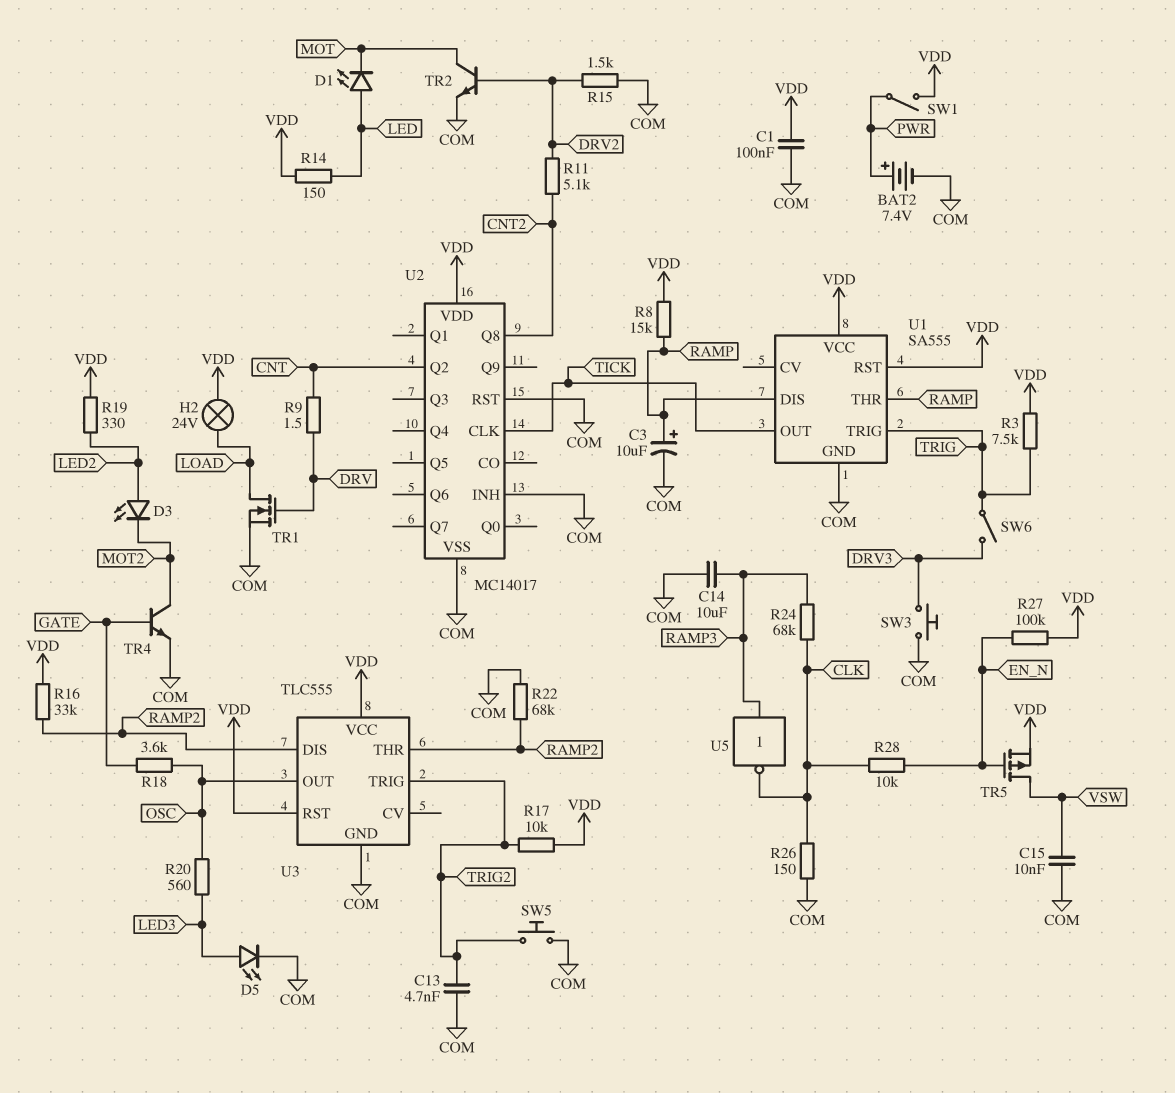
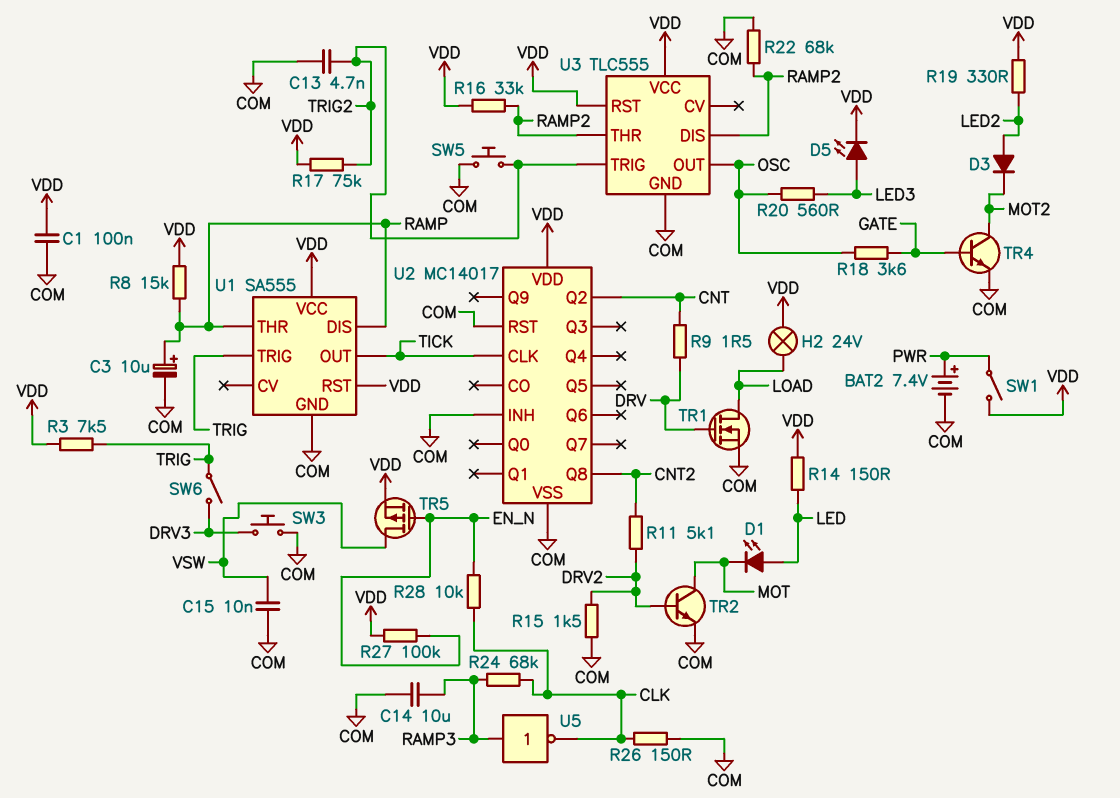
D3: LED (A LED2, K MOT2) -> diode (A LED2, K MOT2)
D5: LED (A LED3, K COM) -> LED (A LED3, K VDD)
R17: 10k (TRIG2, VDD) -> 75k (TRIG2, VDD)

